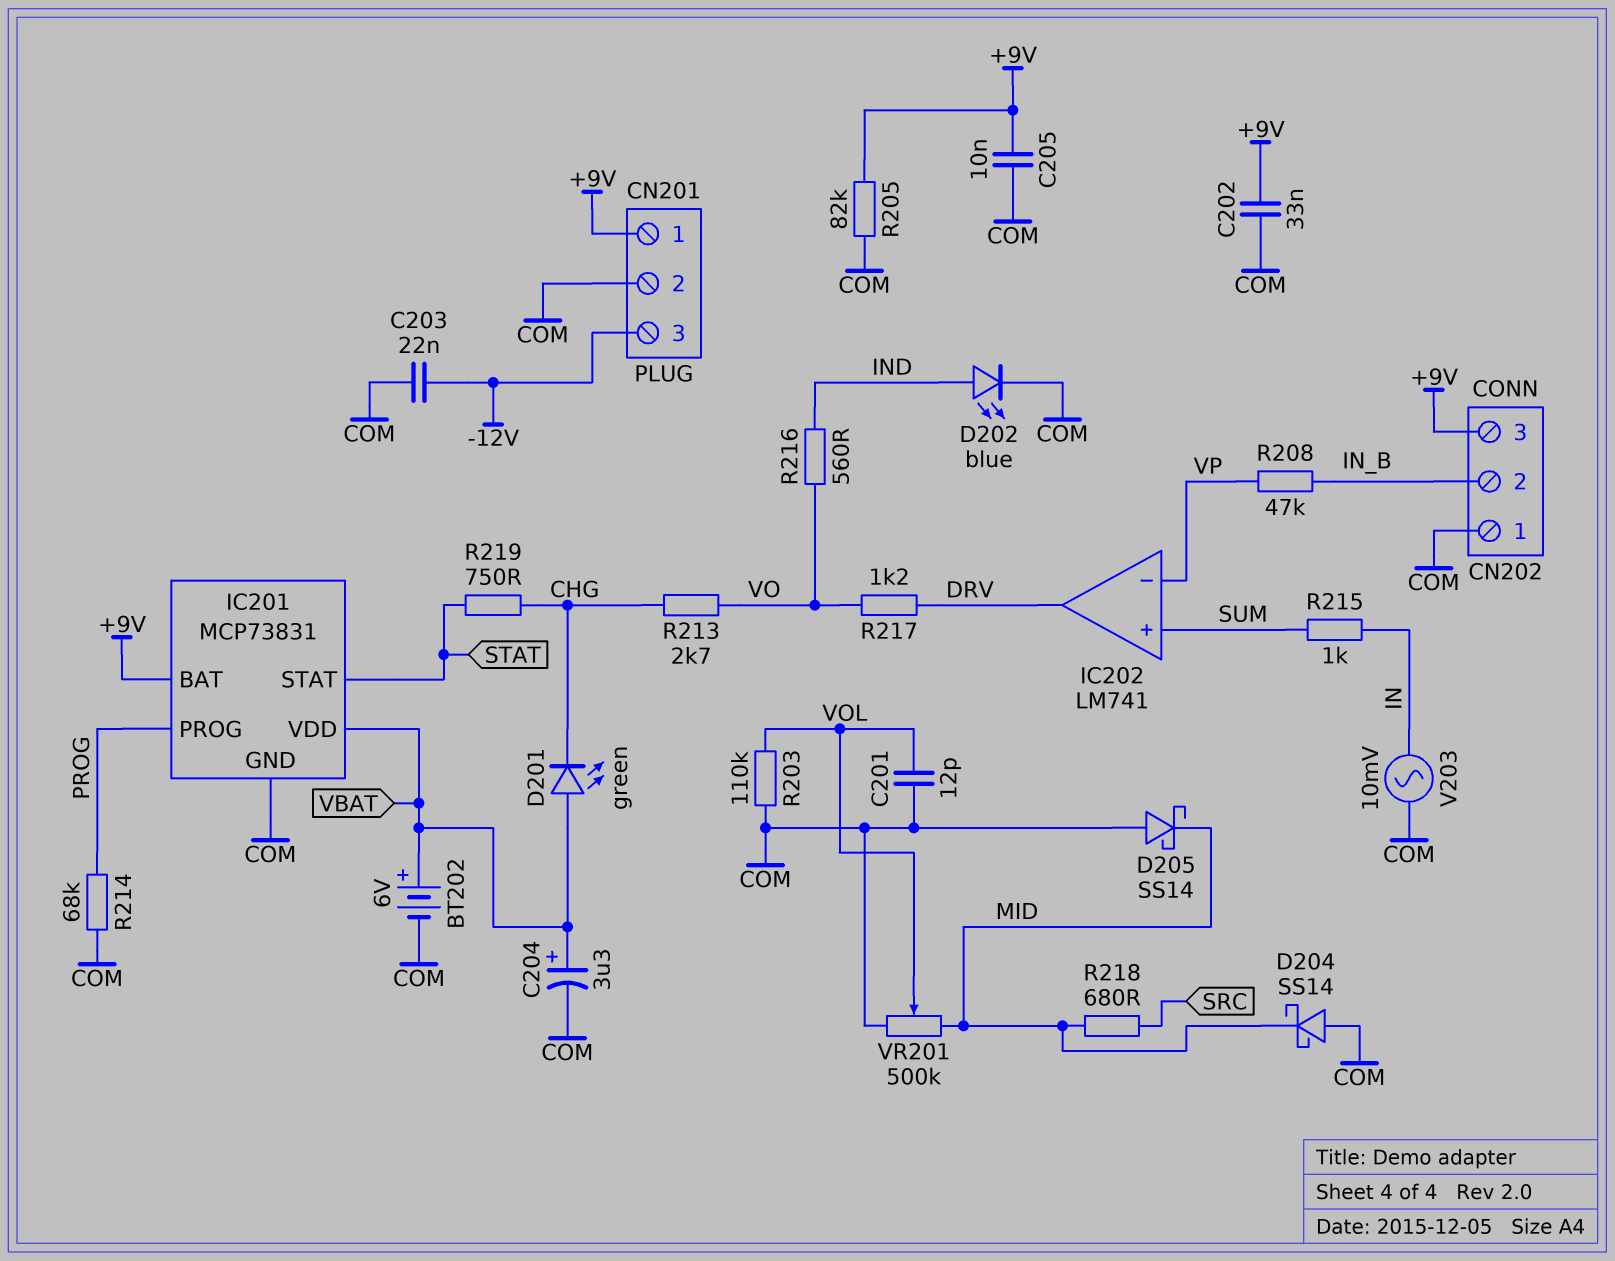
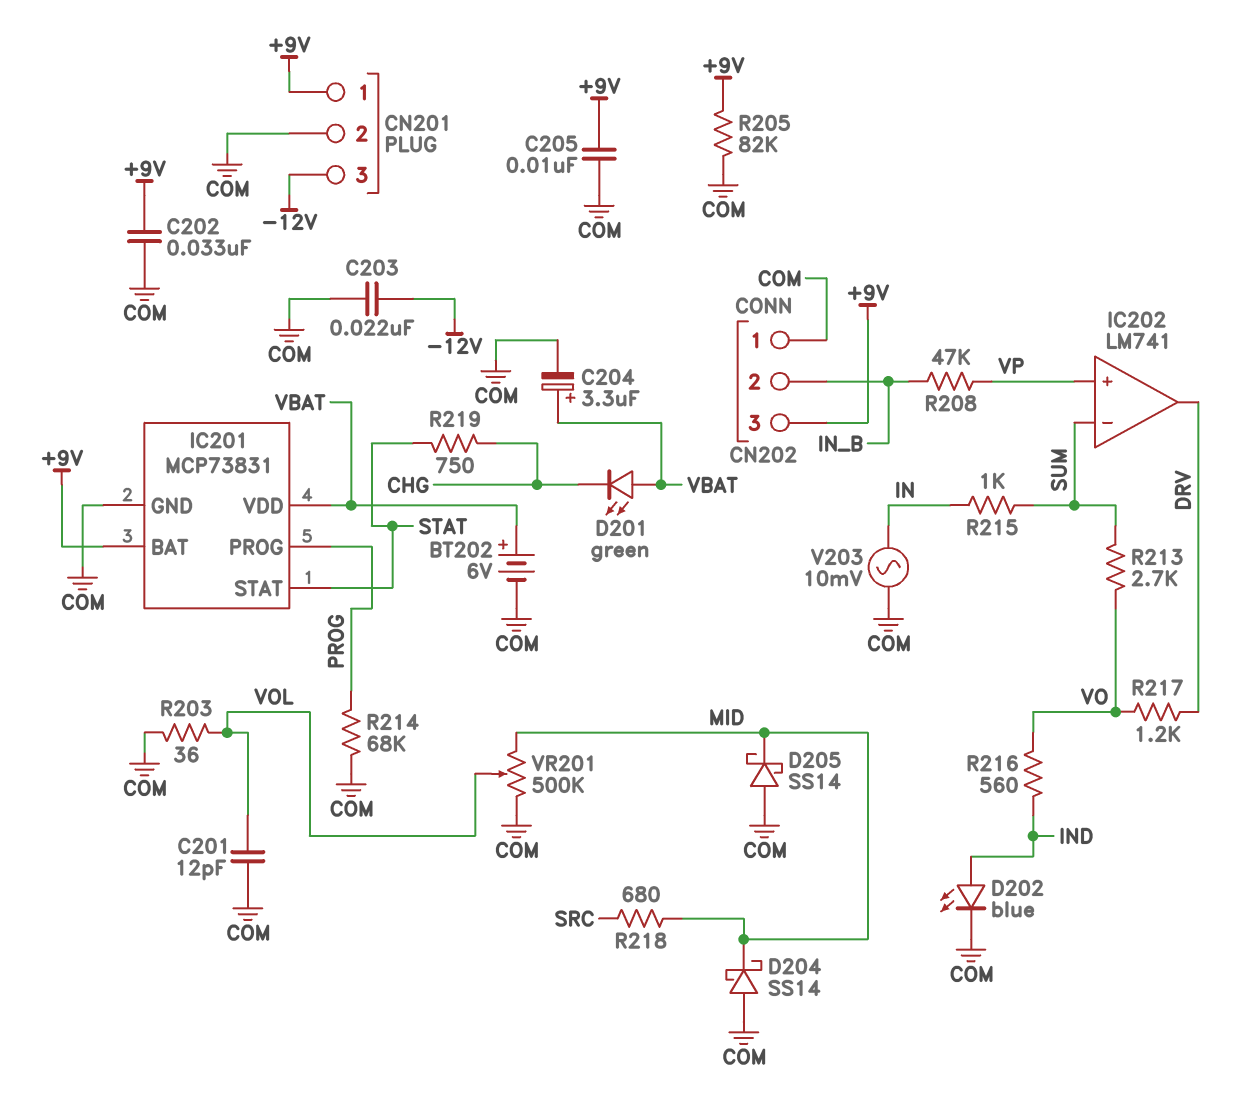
IC202 pin in+: SUM -> VP
IC202 pin in-: VP -> SUM
R203: 110k (COM, VOL) -> 36 (COM, VOL)
R213: 2.7k (CHG, VO) -> 2.7k (SUM, VO)

